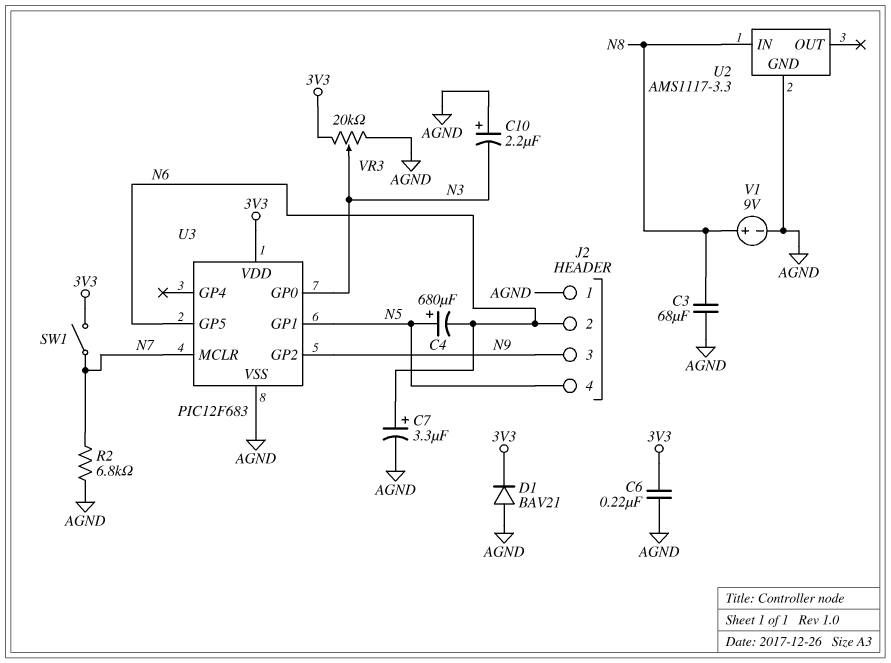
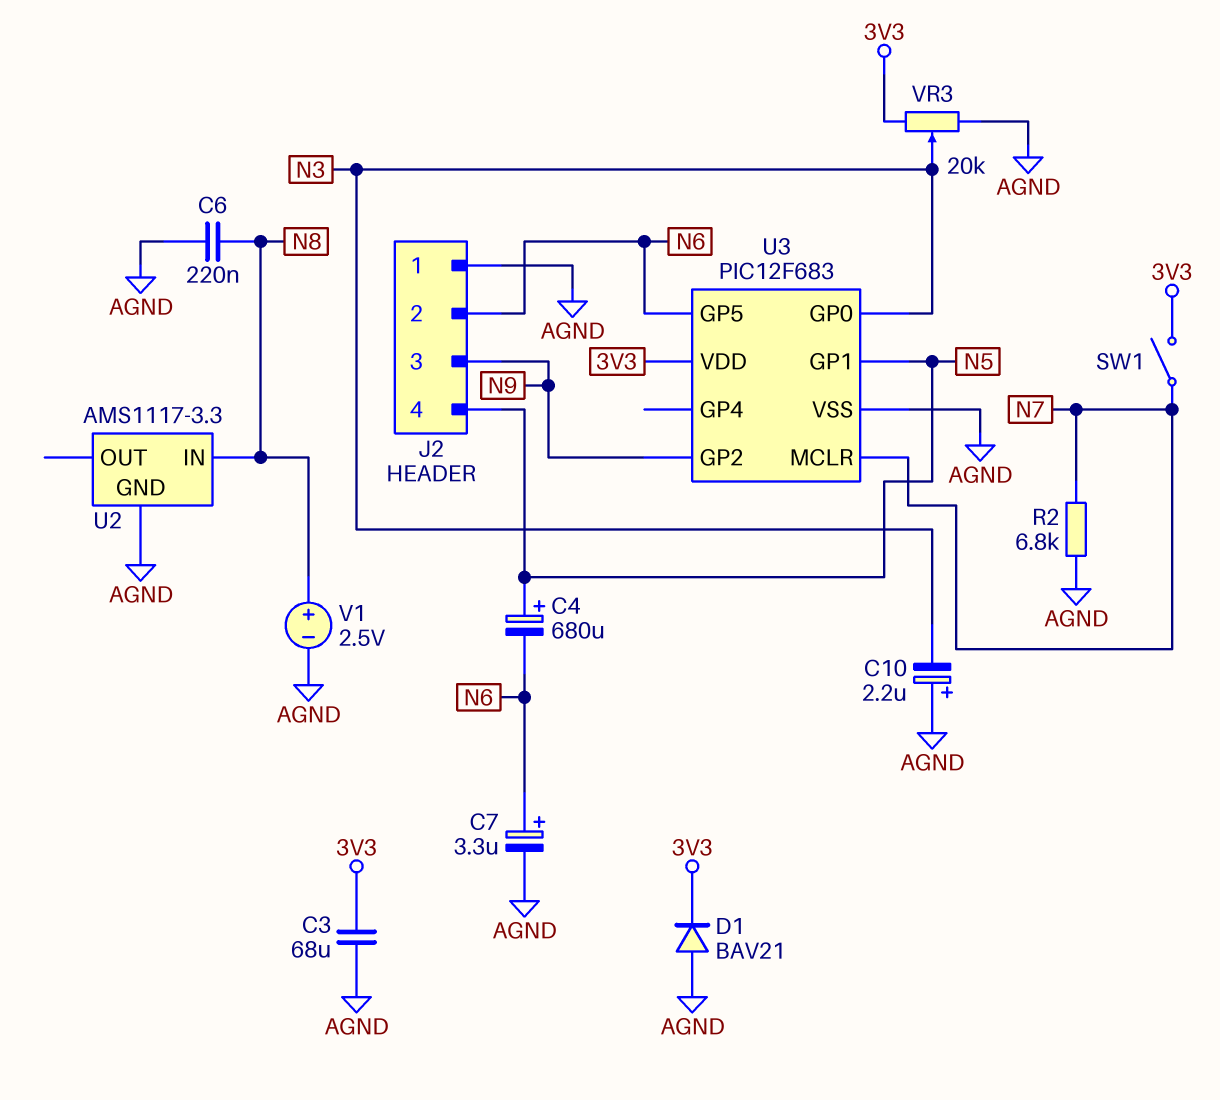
C3: 68uF (AGND, N8) -> 68uF (3V3, AGND)
C6: 220nF (3V3, AGND) -> 220nF (AGND, N8)
V1: 9V (plus N8, minus AGND) -> 2.5V (plus N8, minus AGND)

